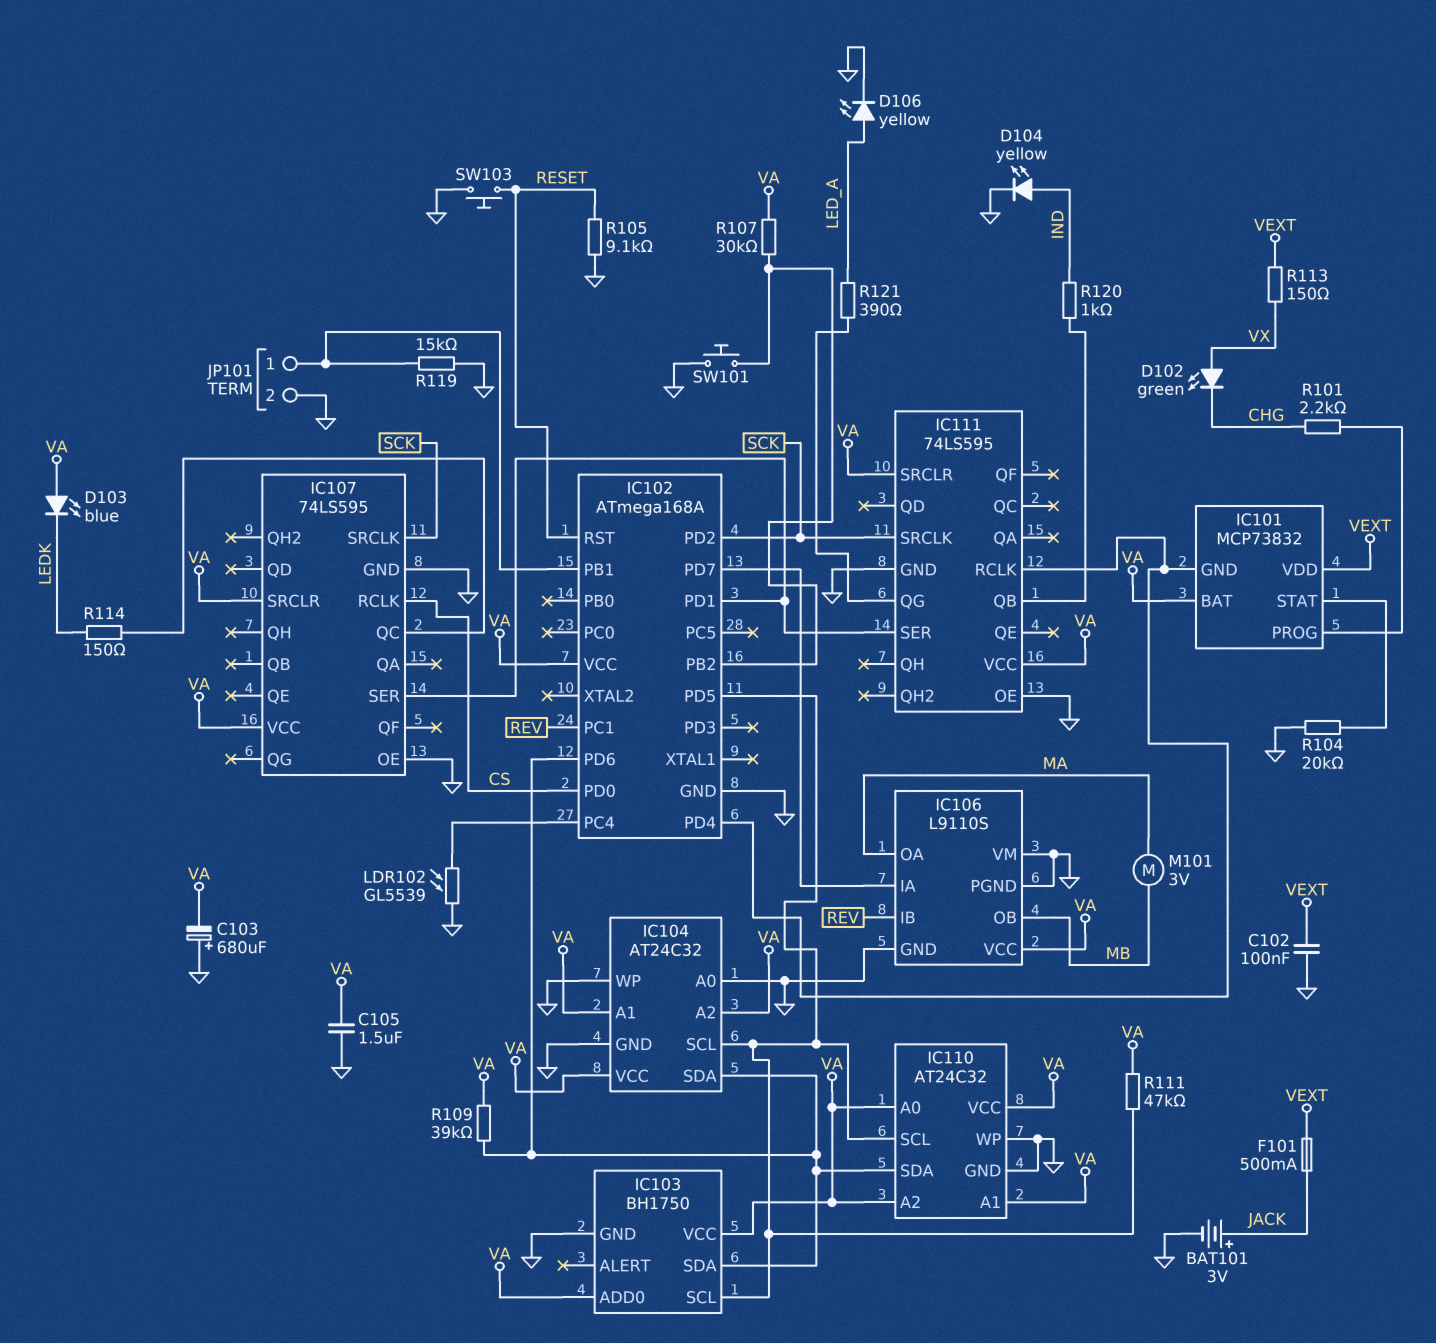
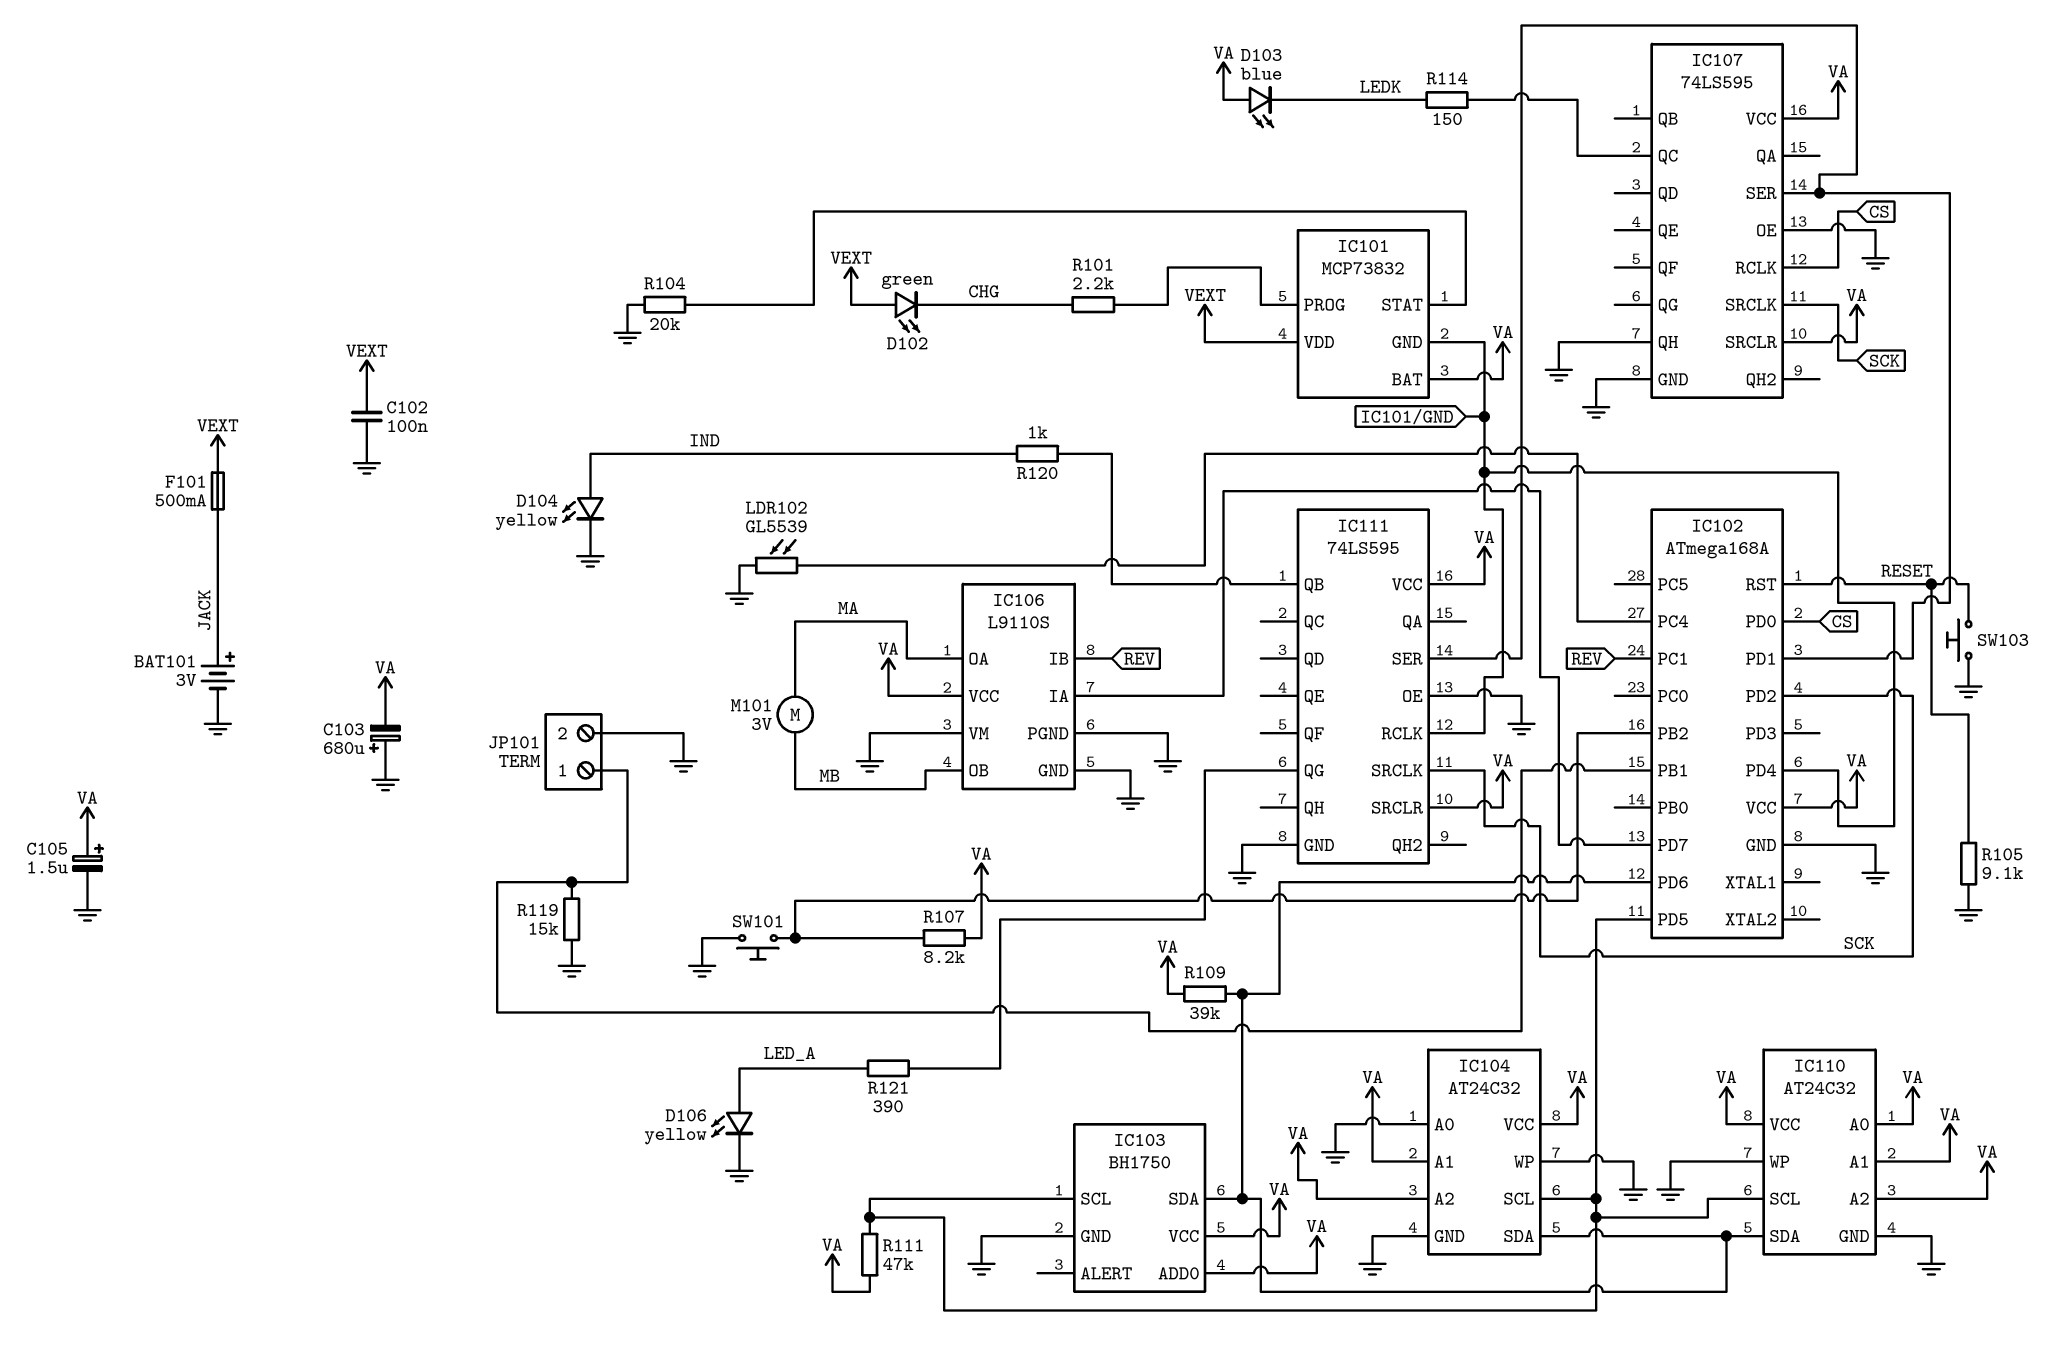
C105: 1.5uF (GND, VA) -> 1.5uF (plus VA, minus GND)
D102: LED green (A VX, K CHG) -> LED green (A VEXT, K CHG)
IC107 pin QH: none -> GND
R107: 30k (IC102/PB2, VA) -> 8.2k (IC102/PB2, VA)
R113: 150 (VEXT, VX) -> none

